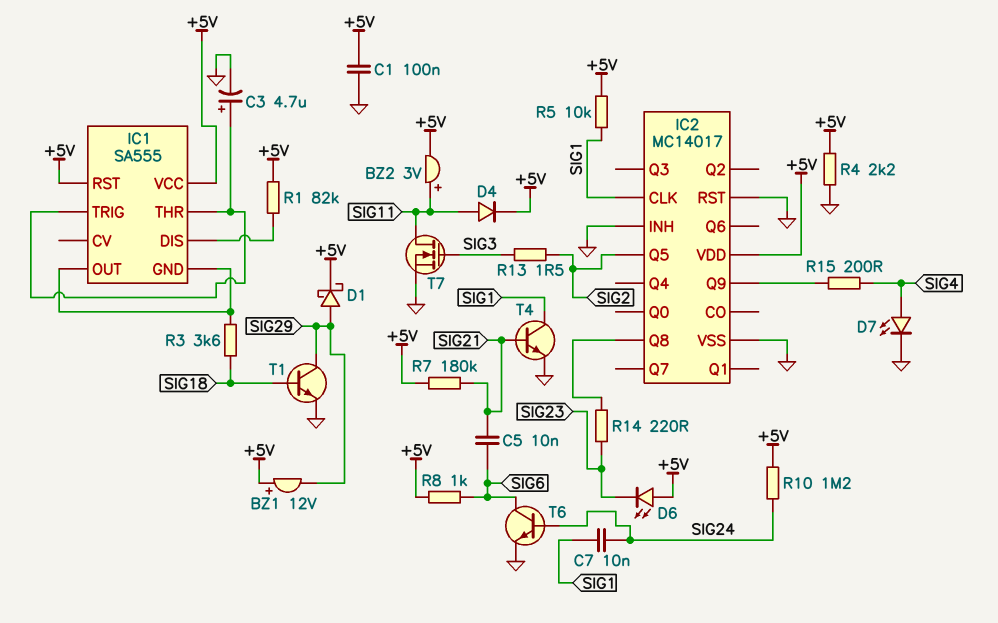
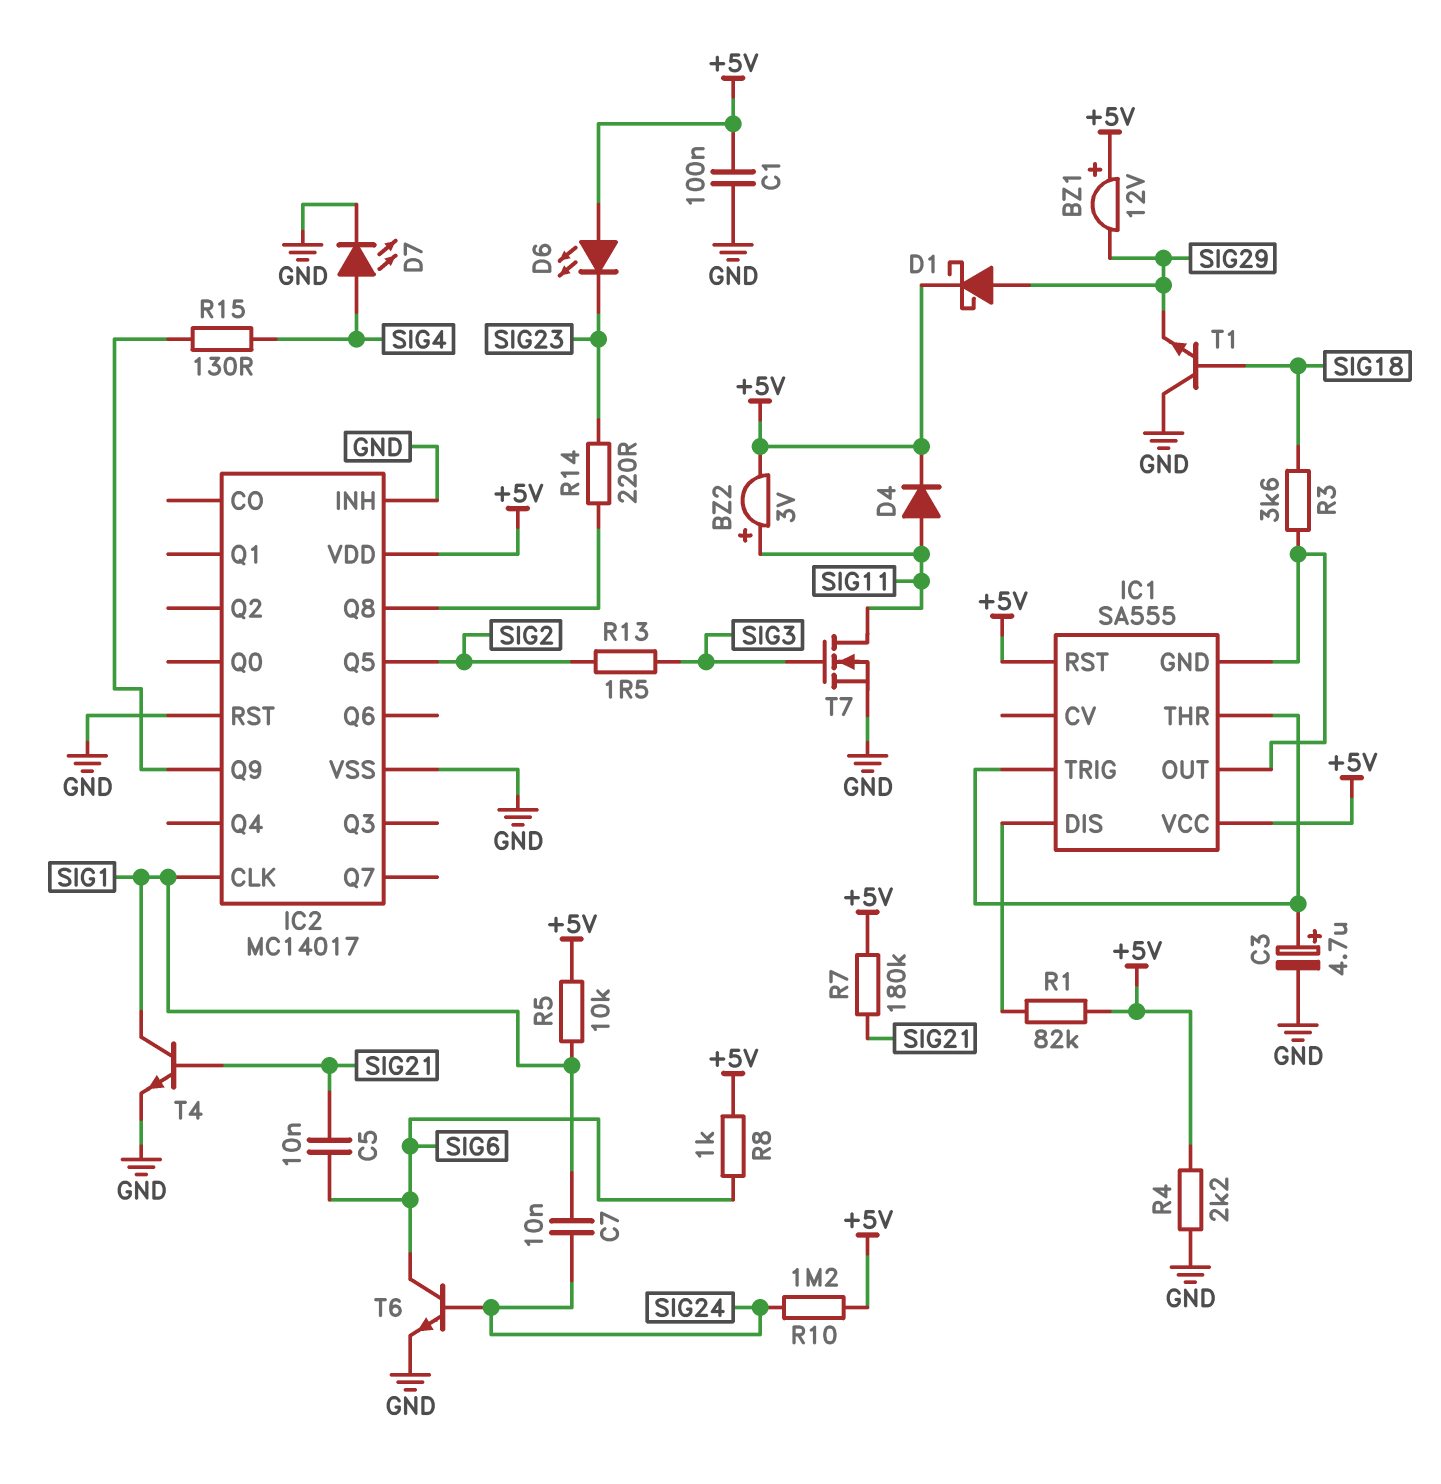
R15: 200 (IC2/Q9, SIG4) -> 130 (IC2/Q9, SIG4)
T1: NPN (B SIG18, C SIG29, E GND) -> NPN (B SIG18, C GND, E SIG29)

